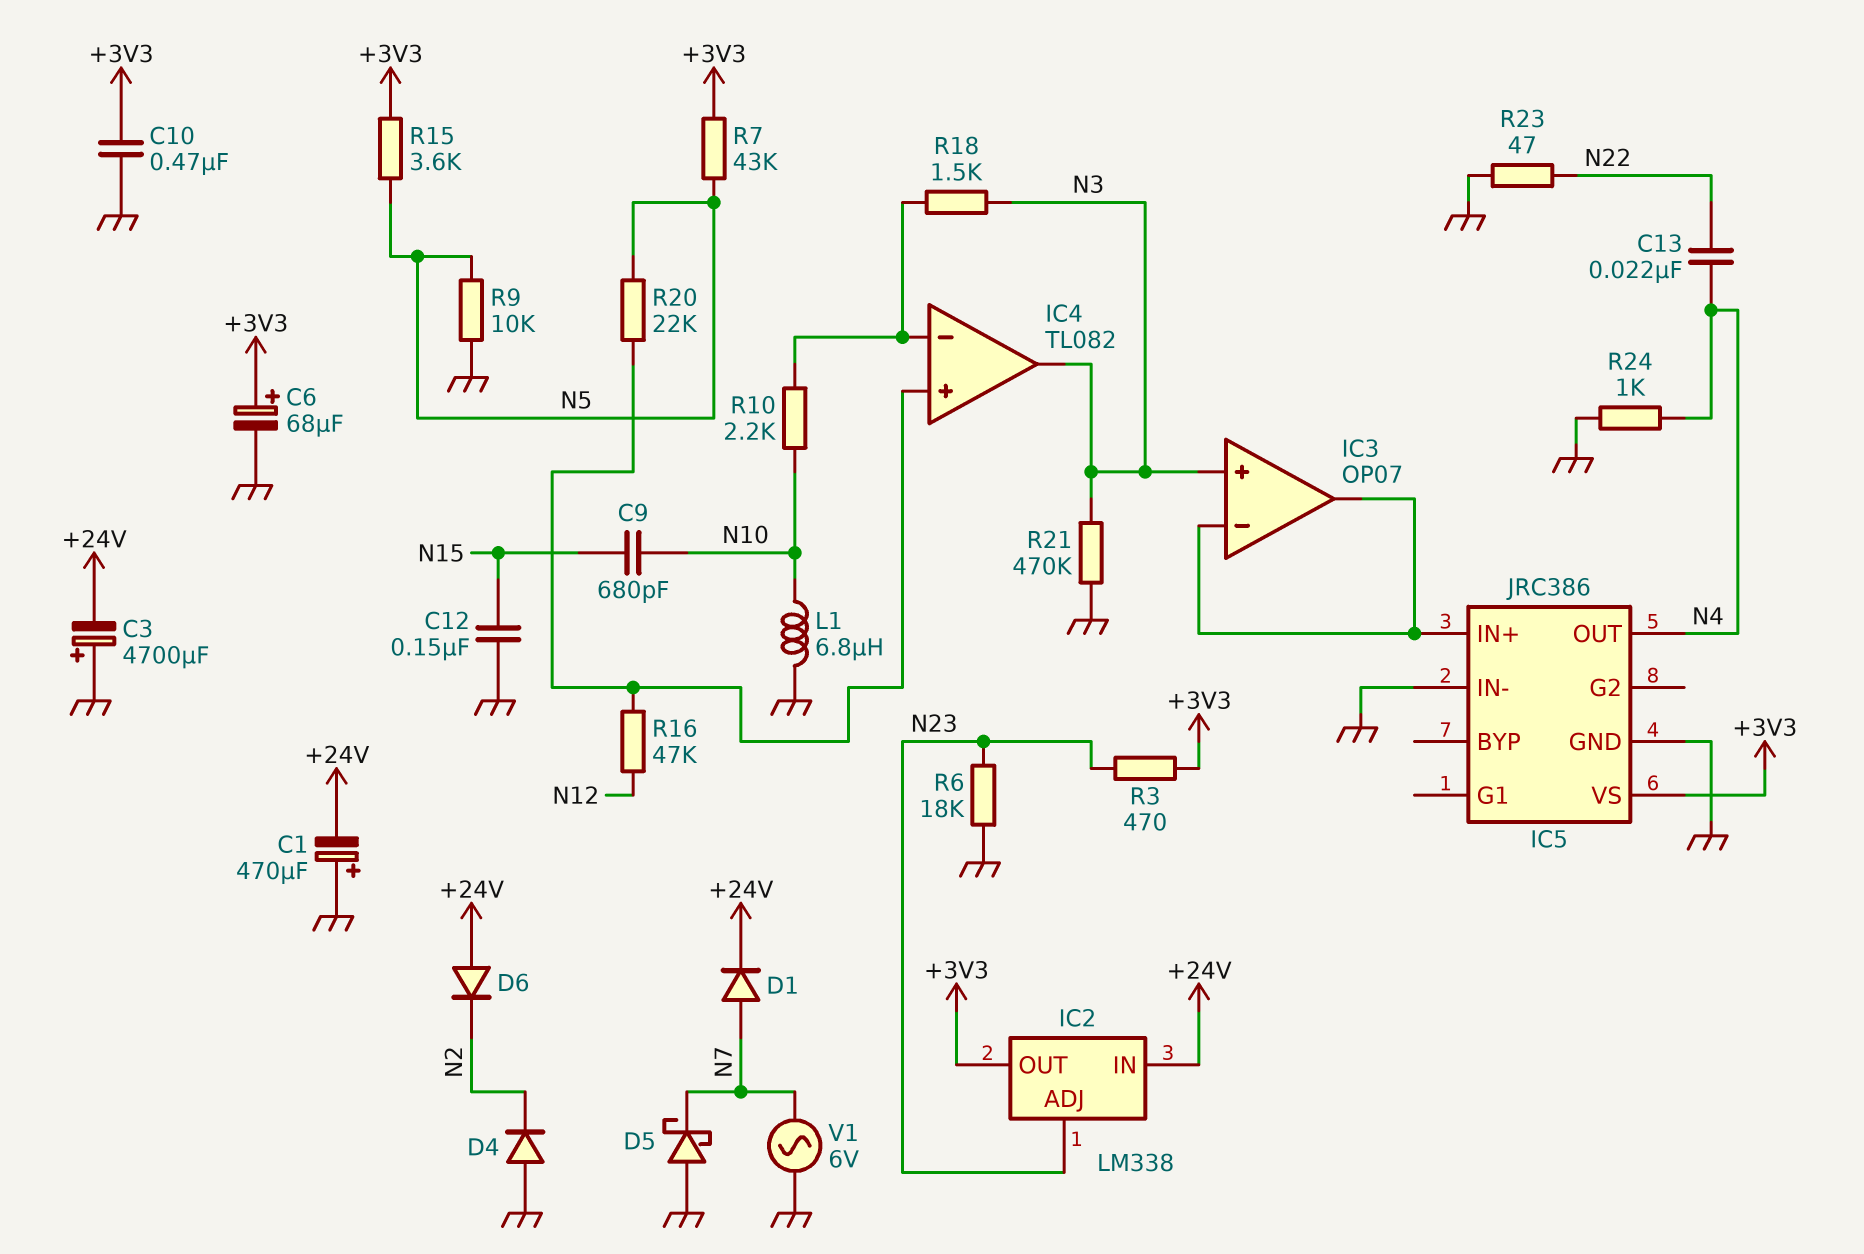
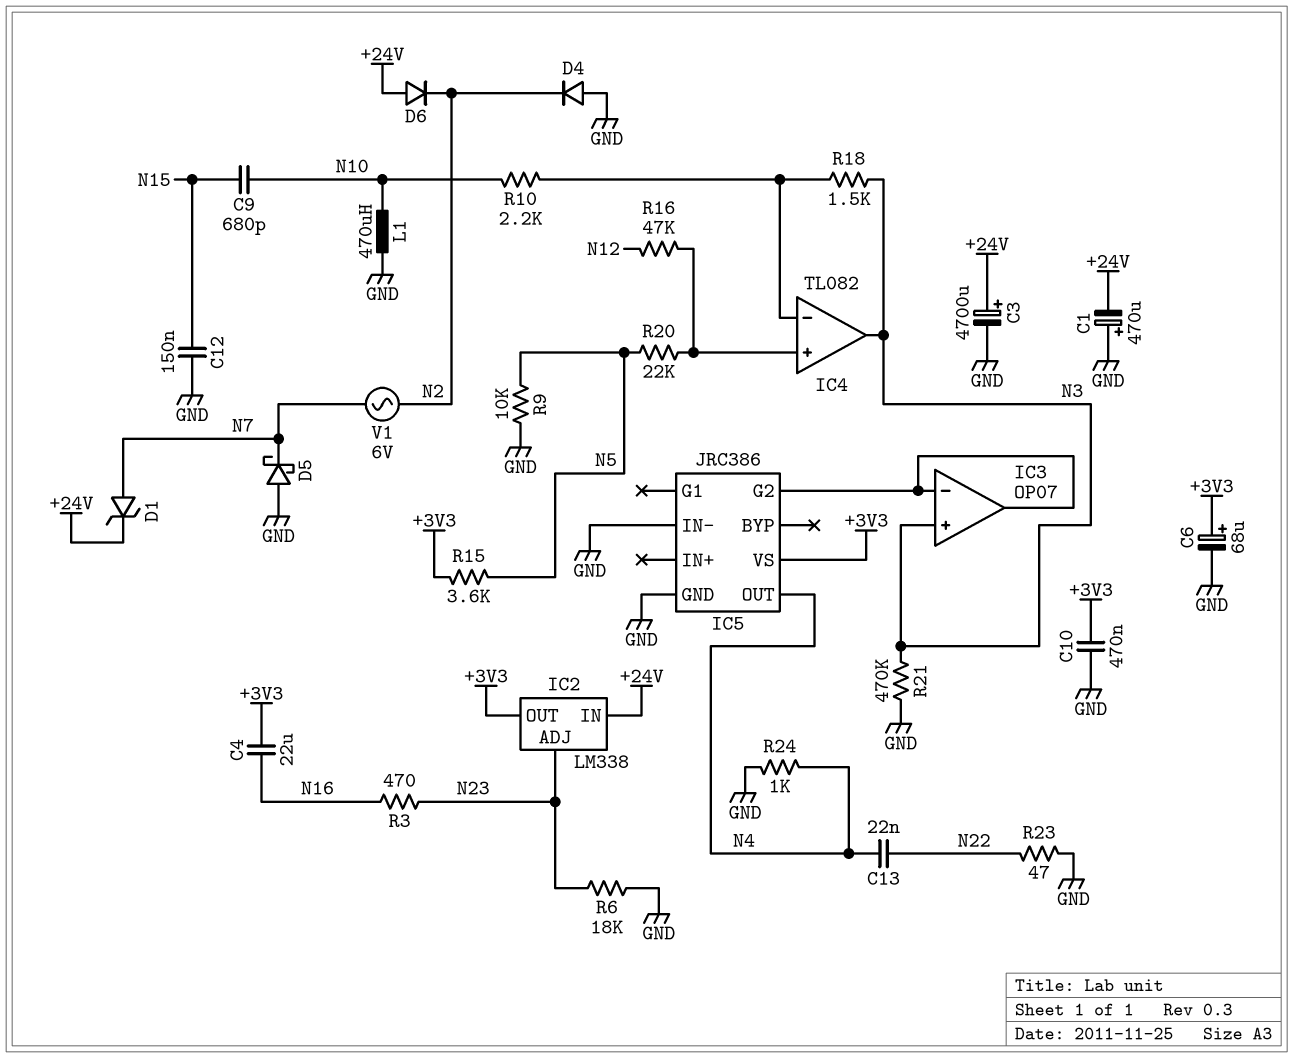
C3: 4700uF (plus GND, minus +24V) -> 4700uF (plus +24V, minus GND)
C4: none -> 22uF (+3V3, N16)
D1: diode (A N7, K +24V) -> zener (A N7, K +24V)
IC5 pin G2: none -> IC3/in-
IC5 pin IN+: IC3/in- -> none
L1: 6.8uH (GND, N10) -> 470uH (GND, N10)
R3: 470 (+3V3, N23) -> 470 (N16, N23)
R7: 43k (+3V3, N5) -> none
V1: AC 6V (GND, N7) -> AC 6V (N2, N7)

